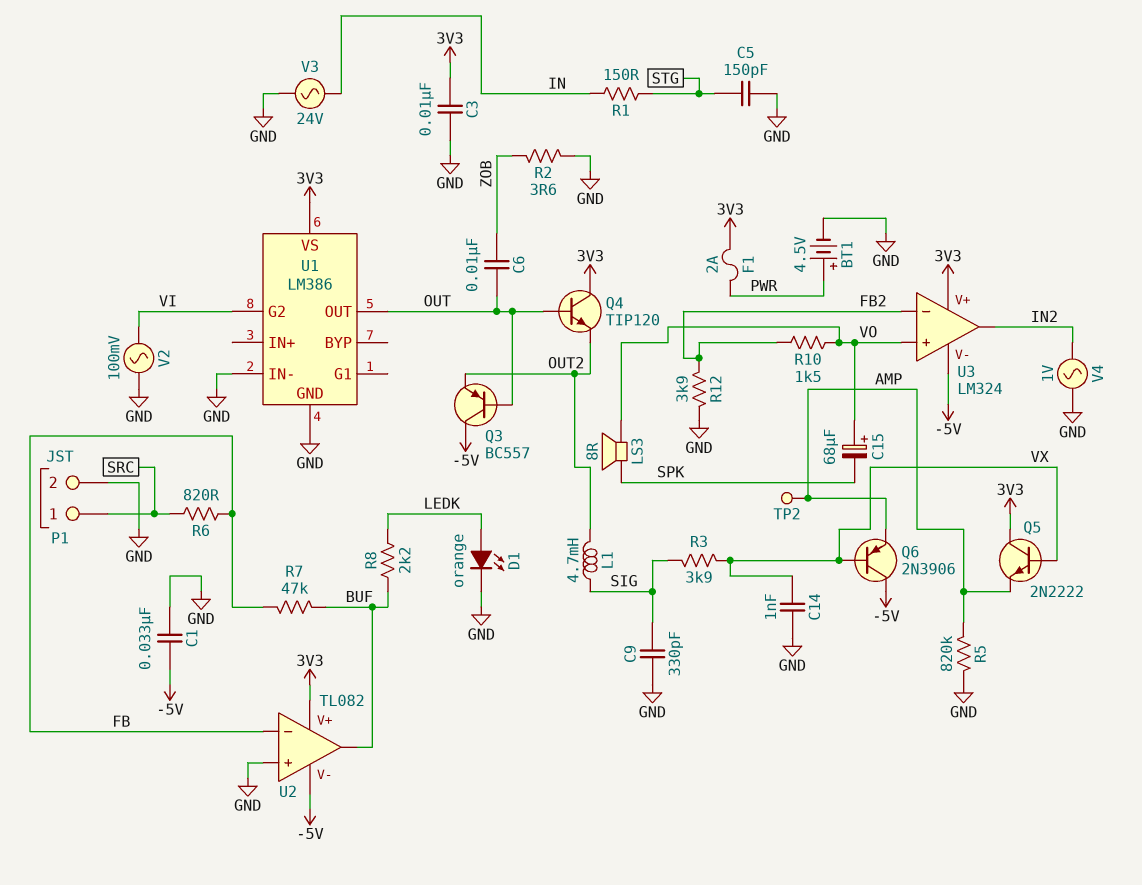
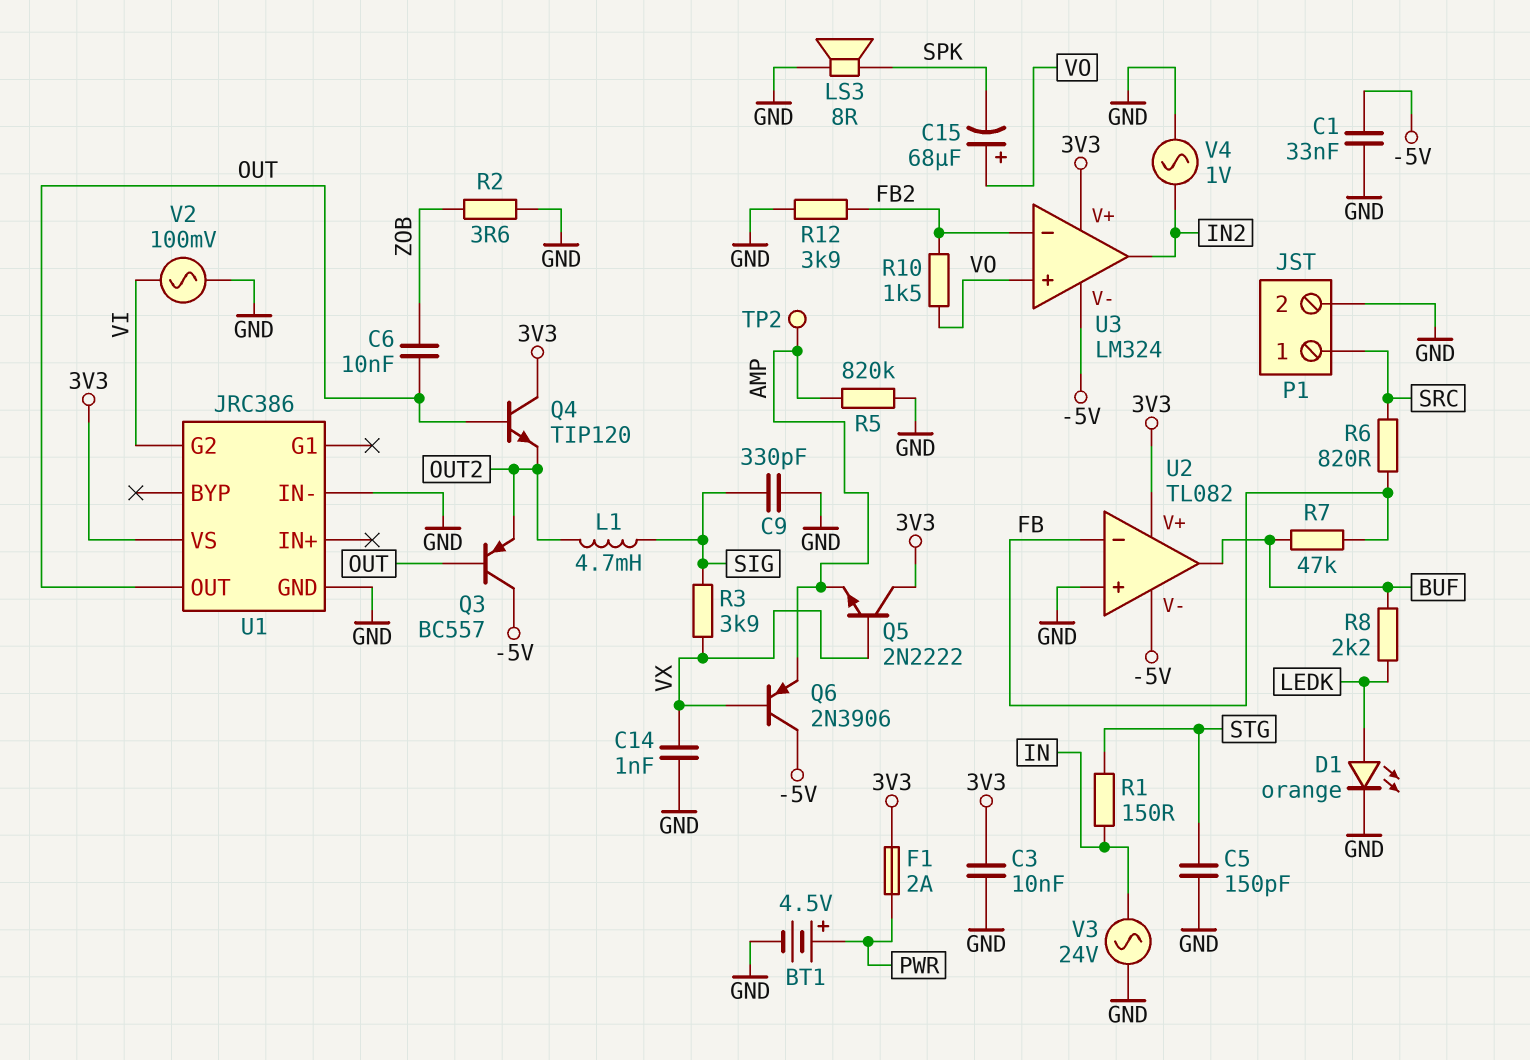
LS3: speaker 8R (SPK, VO) -> speaker 8R (GND, SPK)
U1: LM386 -> JRC386

